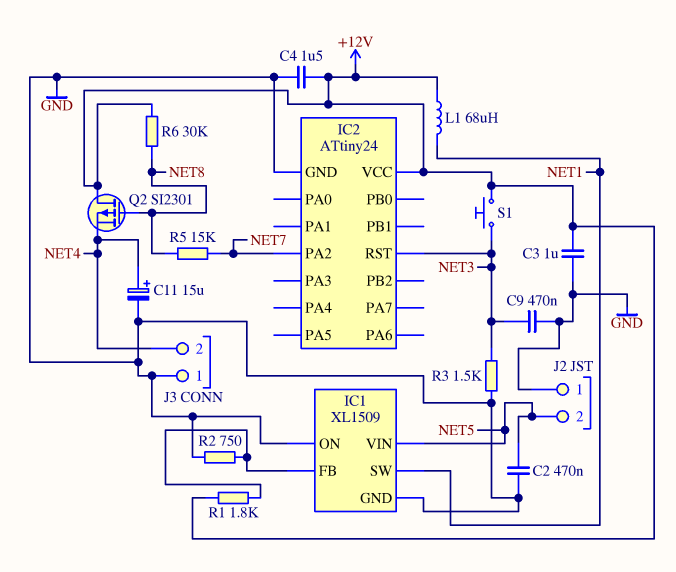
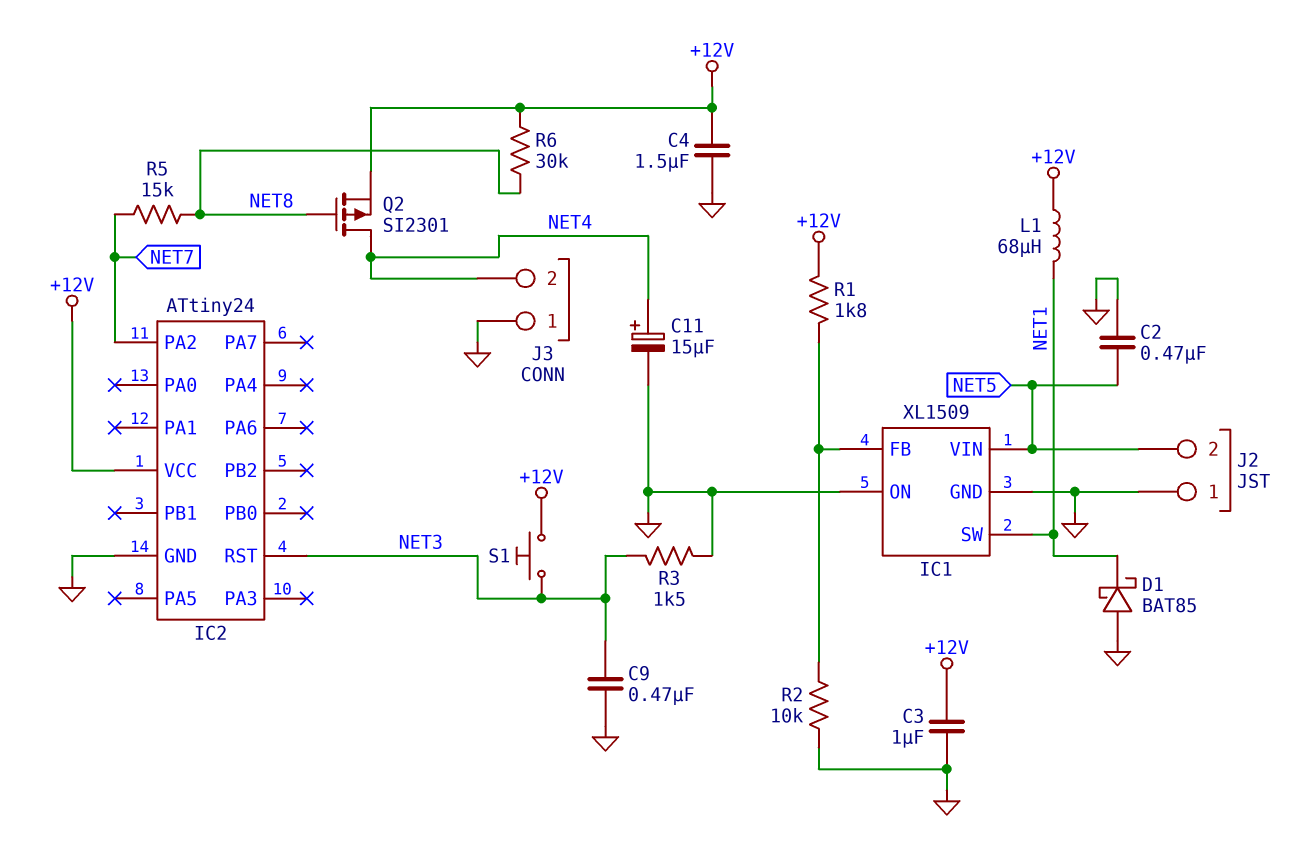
D1: none -> schottky BAT85 (A GND, K NET1)
Q2: PMOS SI2301 (G NET8, D +12V, S NET4) -> PMOS SI2301 (G NET8, D NET4, S +12V)
R2: 750 (GND, IC1/FB) -> 10k (GND, IC1/FB)

